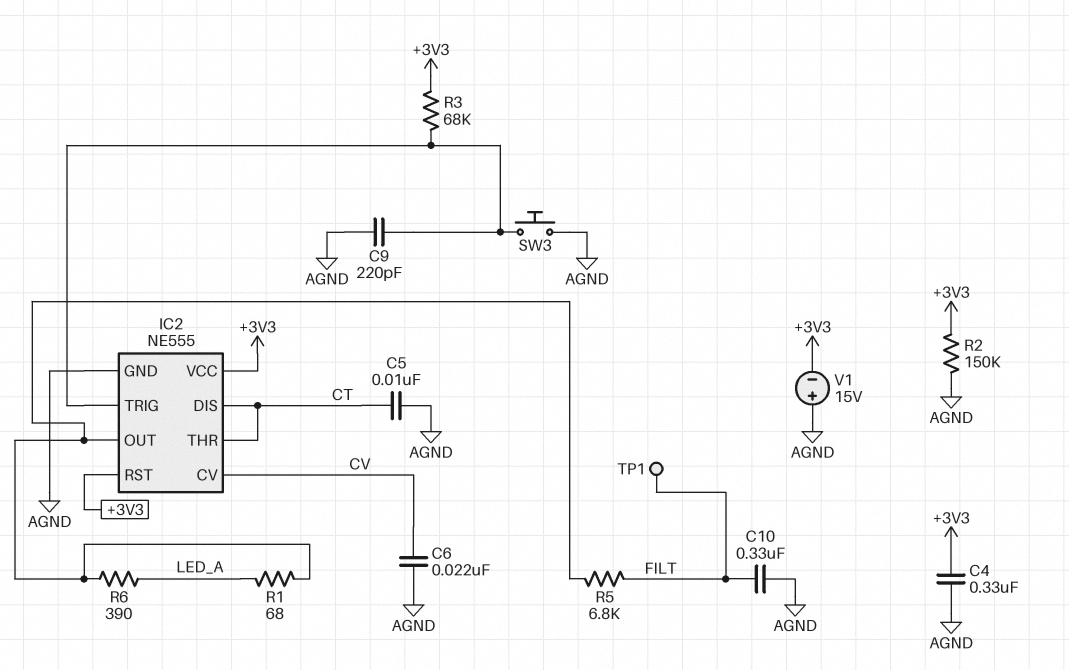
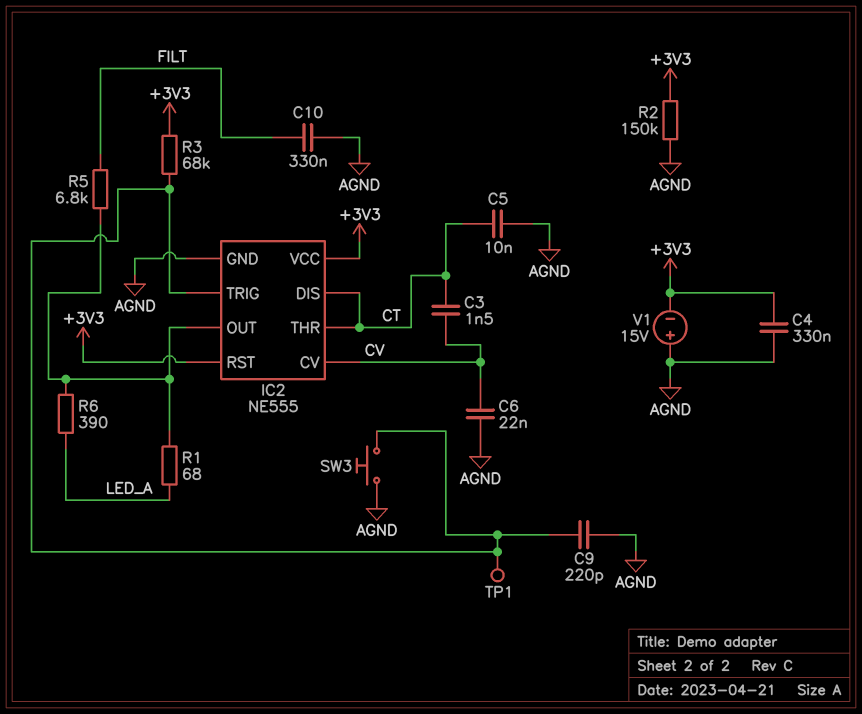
C3: none -> 1.5nF (CT, CV)
TP1: test point (FILT) -> test point (IC2/TRIG)

